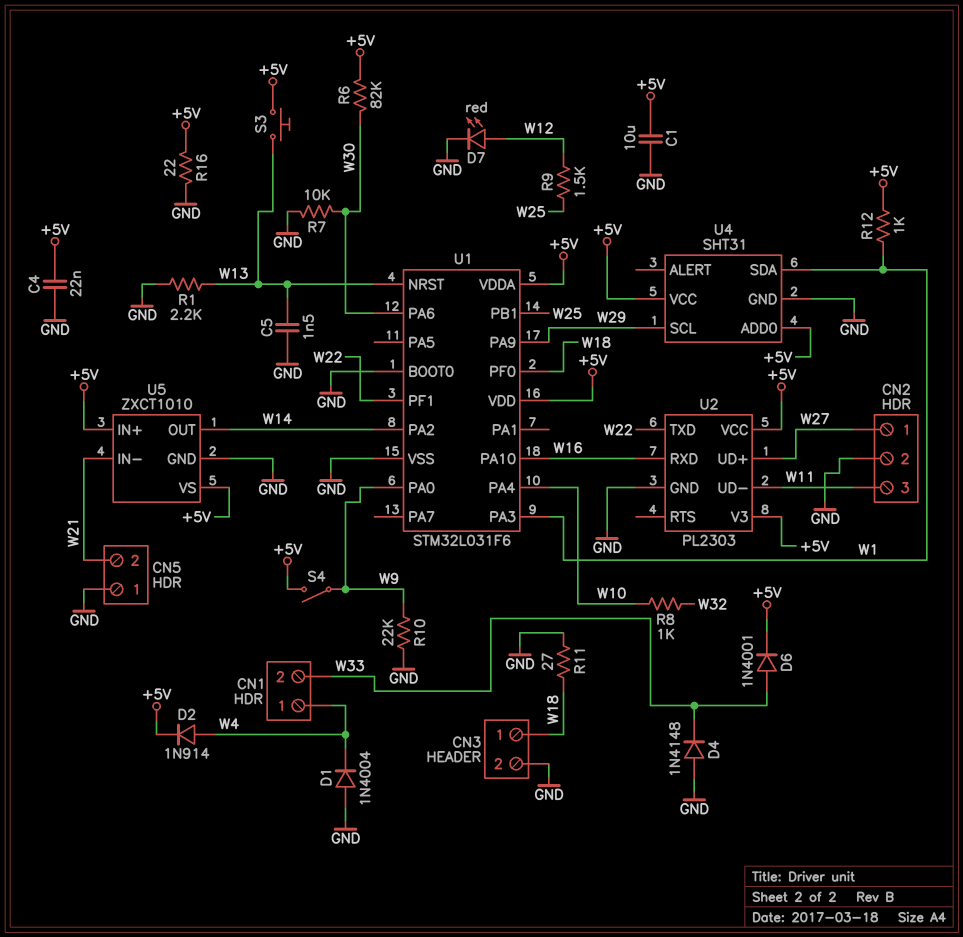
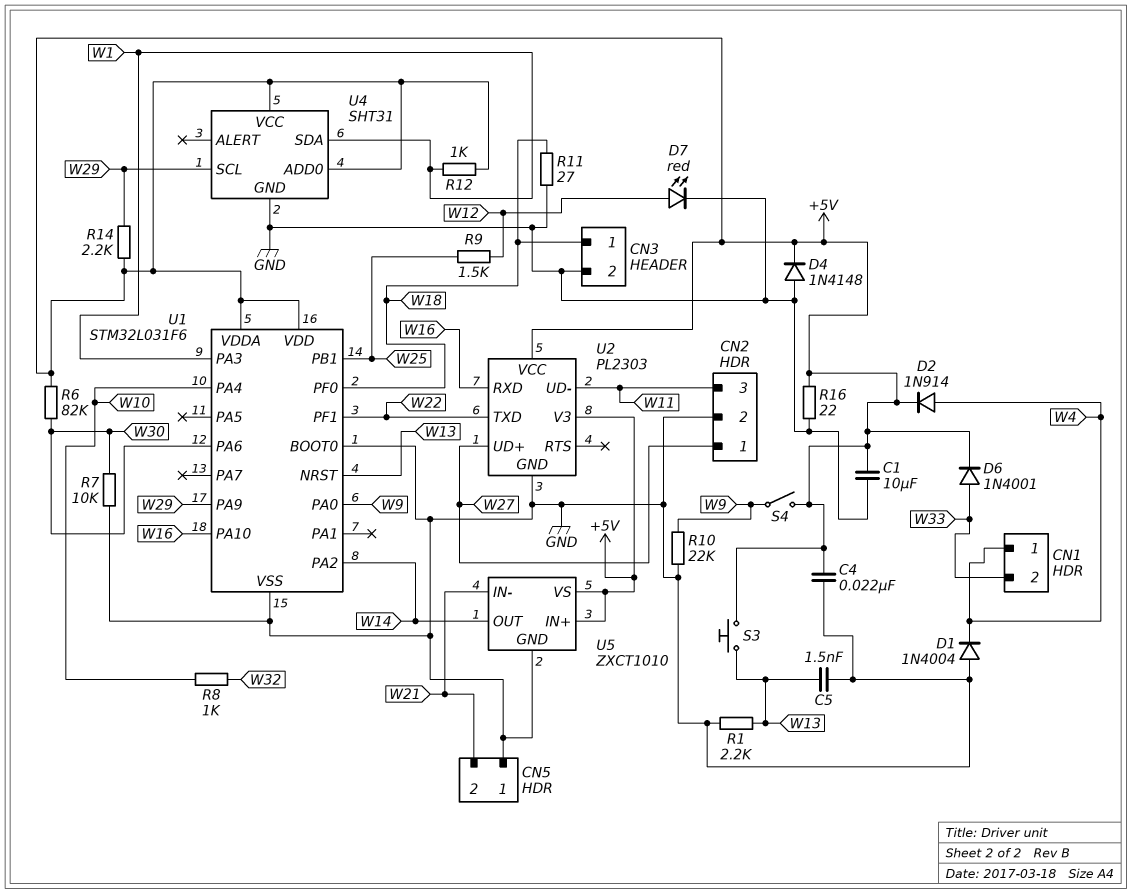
D4: diode 1N4148 (A GND, K W33) -> diode 1N4148 (A GND, K +5V)
R14: none -> 2.2k (+5V, W29)

